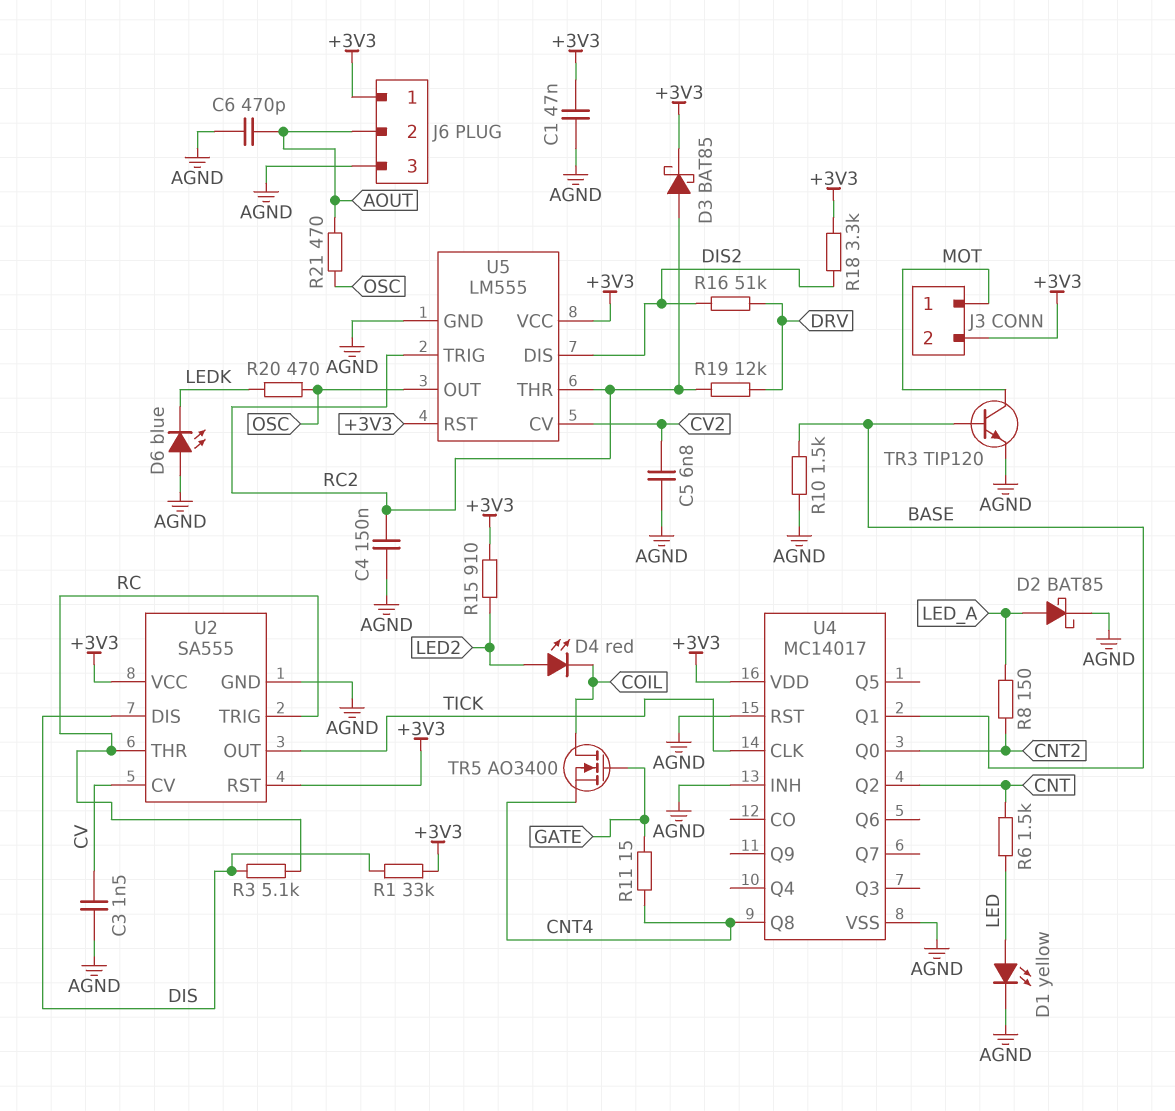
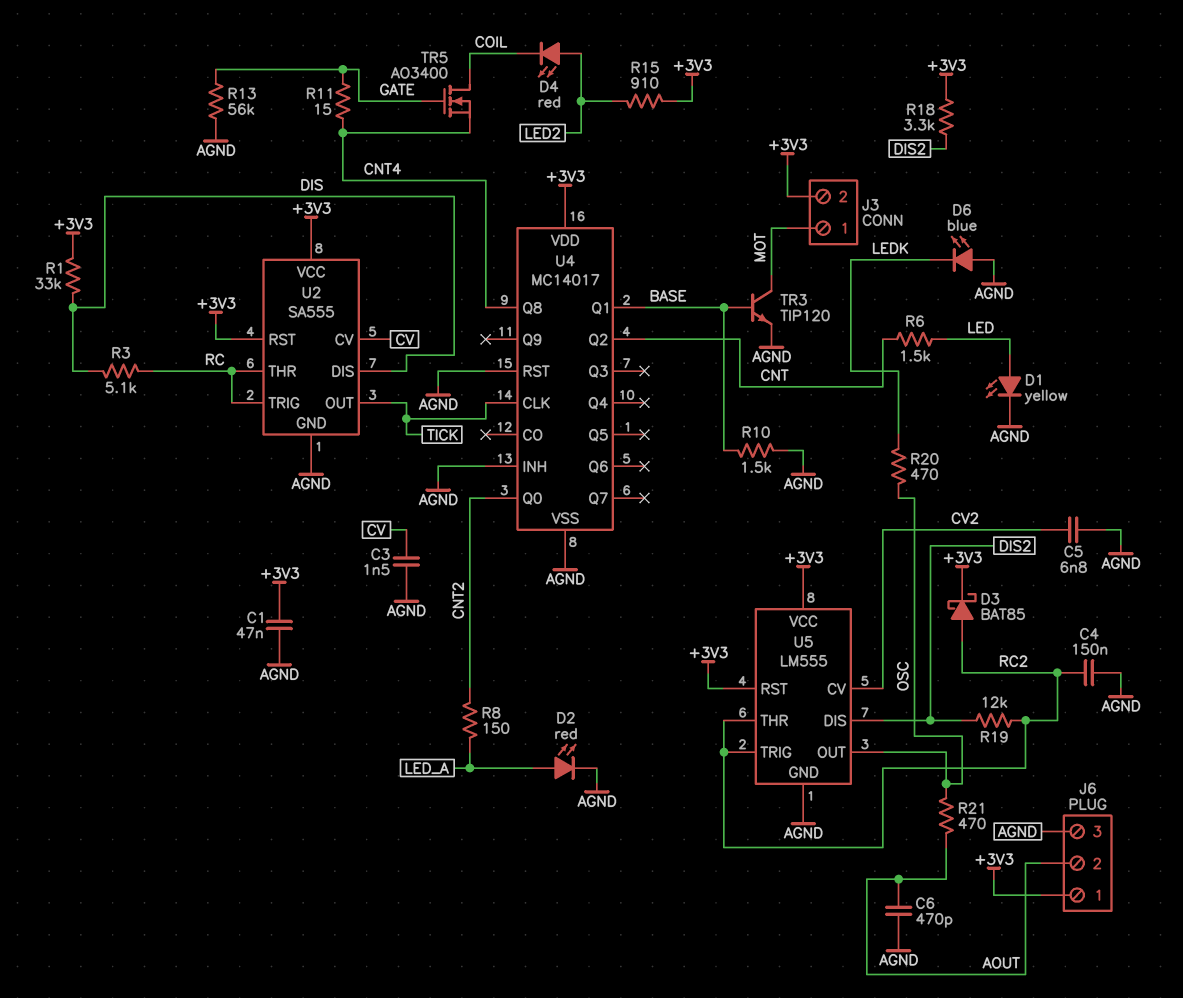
D2: schottky BAT85 (A LED_A, K AGND) -> LED red (A LED_A, K AGND)
R13: none -> 56k (AGND, GATE)
R16: 51k (DIS2, DRV) -> none
R19: 12k (DRV, RC2) -> 12k (DIS2, RC2)

